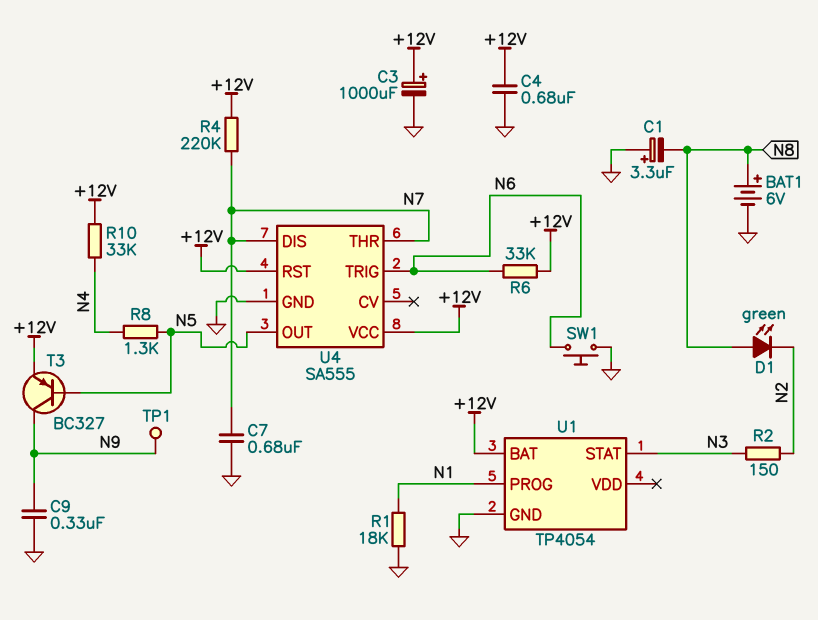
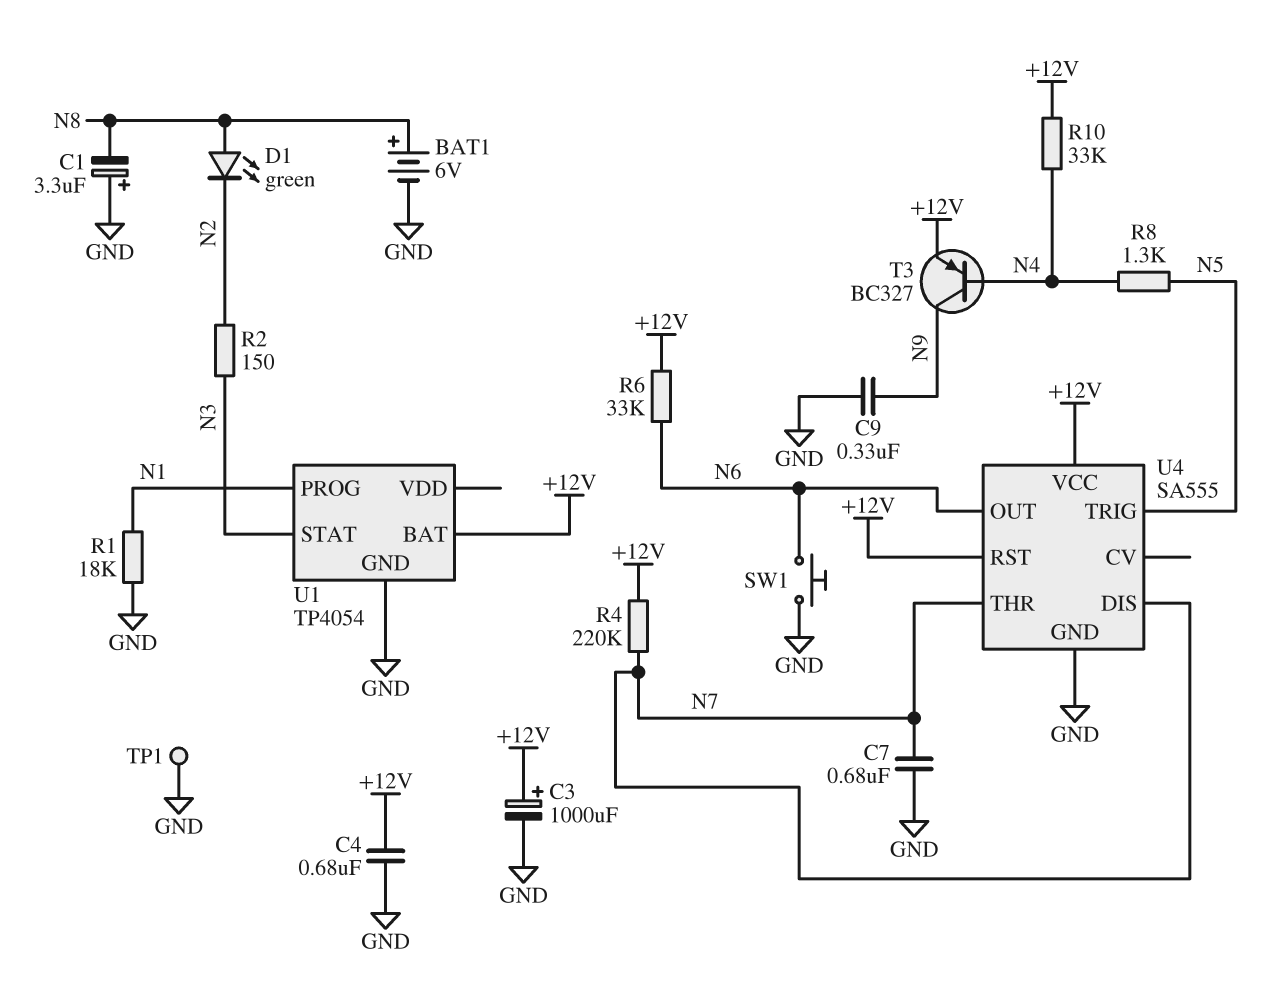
T3: PNP BC327 (B N5, C N9, E +12V) -> PNP BC327 (B N4, C N9, E +12V)
TP1: test point (N9) -> test point (GND)
U4 pin OUT: N5 -> N6
U4 pin TRIG: N6 -> N5

